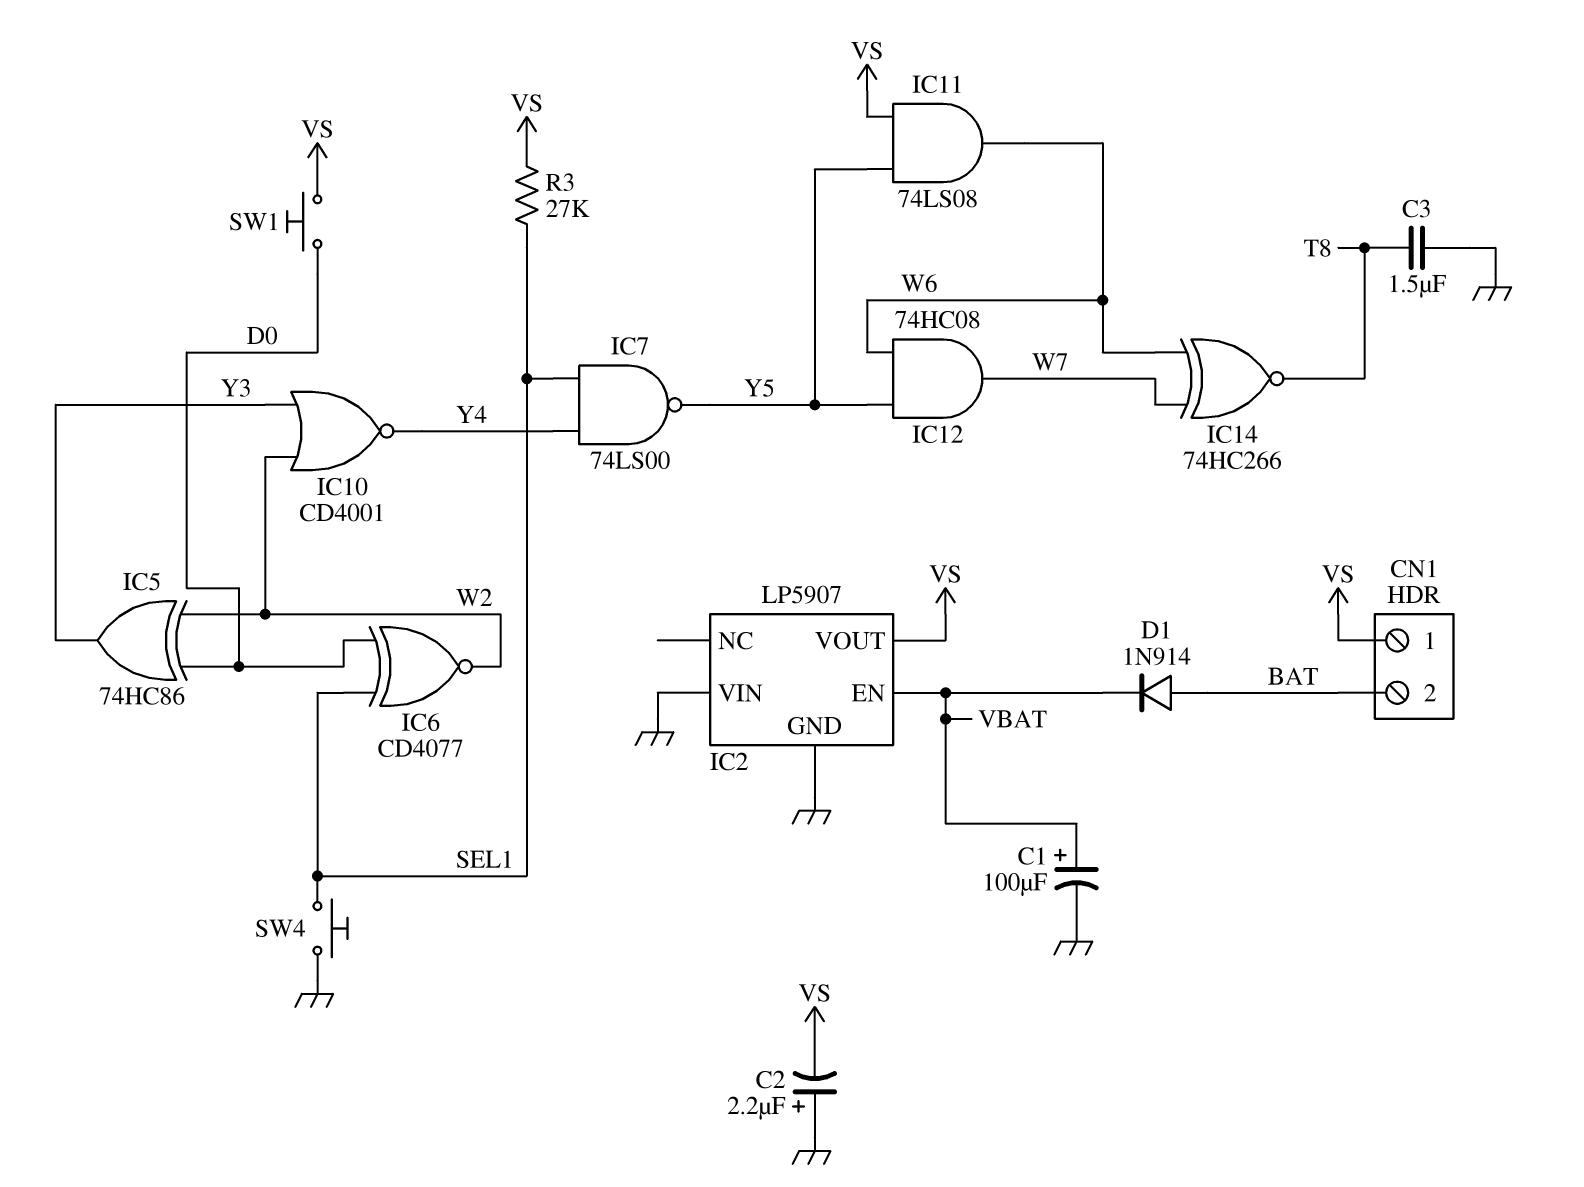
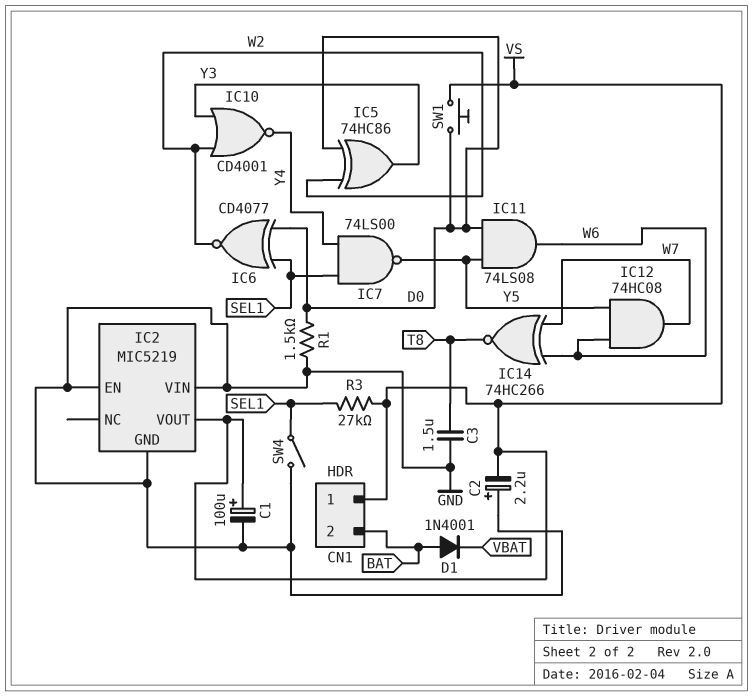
C1: 100uF (plus VBAT, minus GND) -> 100uF (plus VS, minus GND)
D1: diode 1N914 (A BAT, K VBAT) -> diode 1N4001 (A BAT, K VBAT)
IC2: LP5907 -> MIC5219
IC2 pin EN: VBAT -> GND
IC11: AND 74LS08 (in VS, in Y5, out W6) -> AND 74LS08 (in D0, in Y5, out W6)
R1: none -> 1.5k (D0, GND)
SW4: button (GND, SEL1) -> switch (GND, SEL1)

